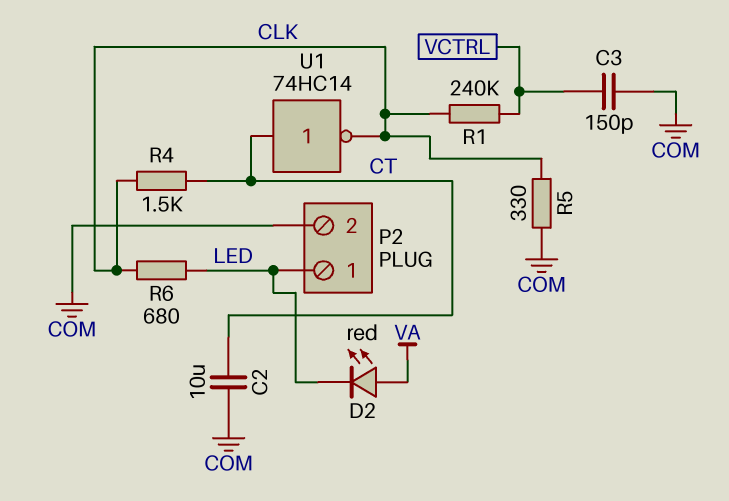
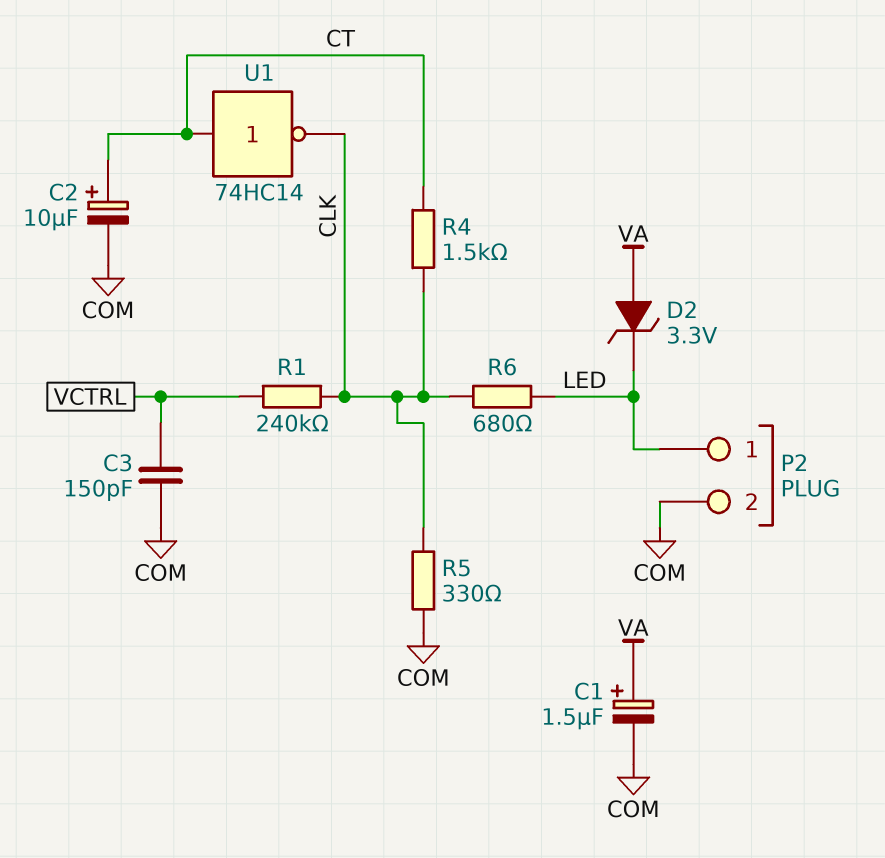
C1: none -> 1.5uF (plus VA, minus COM)
C2: 10uF (COM, CT) -> 10uF (plus CT, minus COM)
D2: LED red (A VA, K LED) -> zener 3.3V (A VA, K LED)

